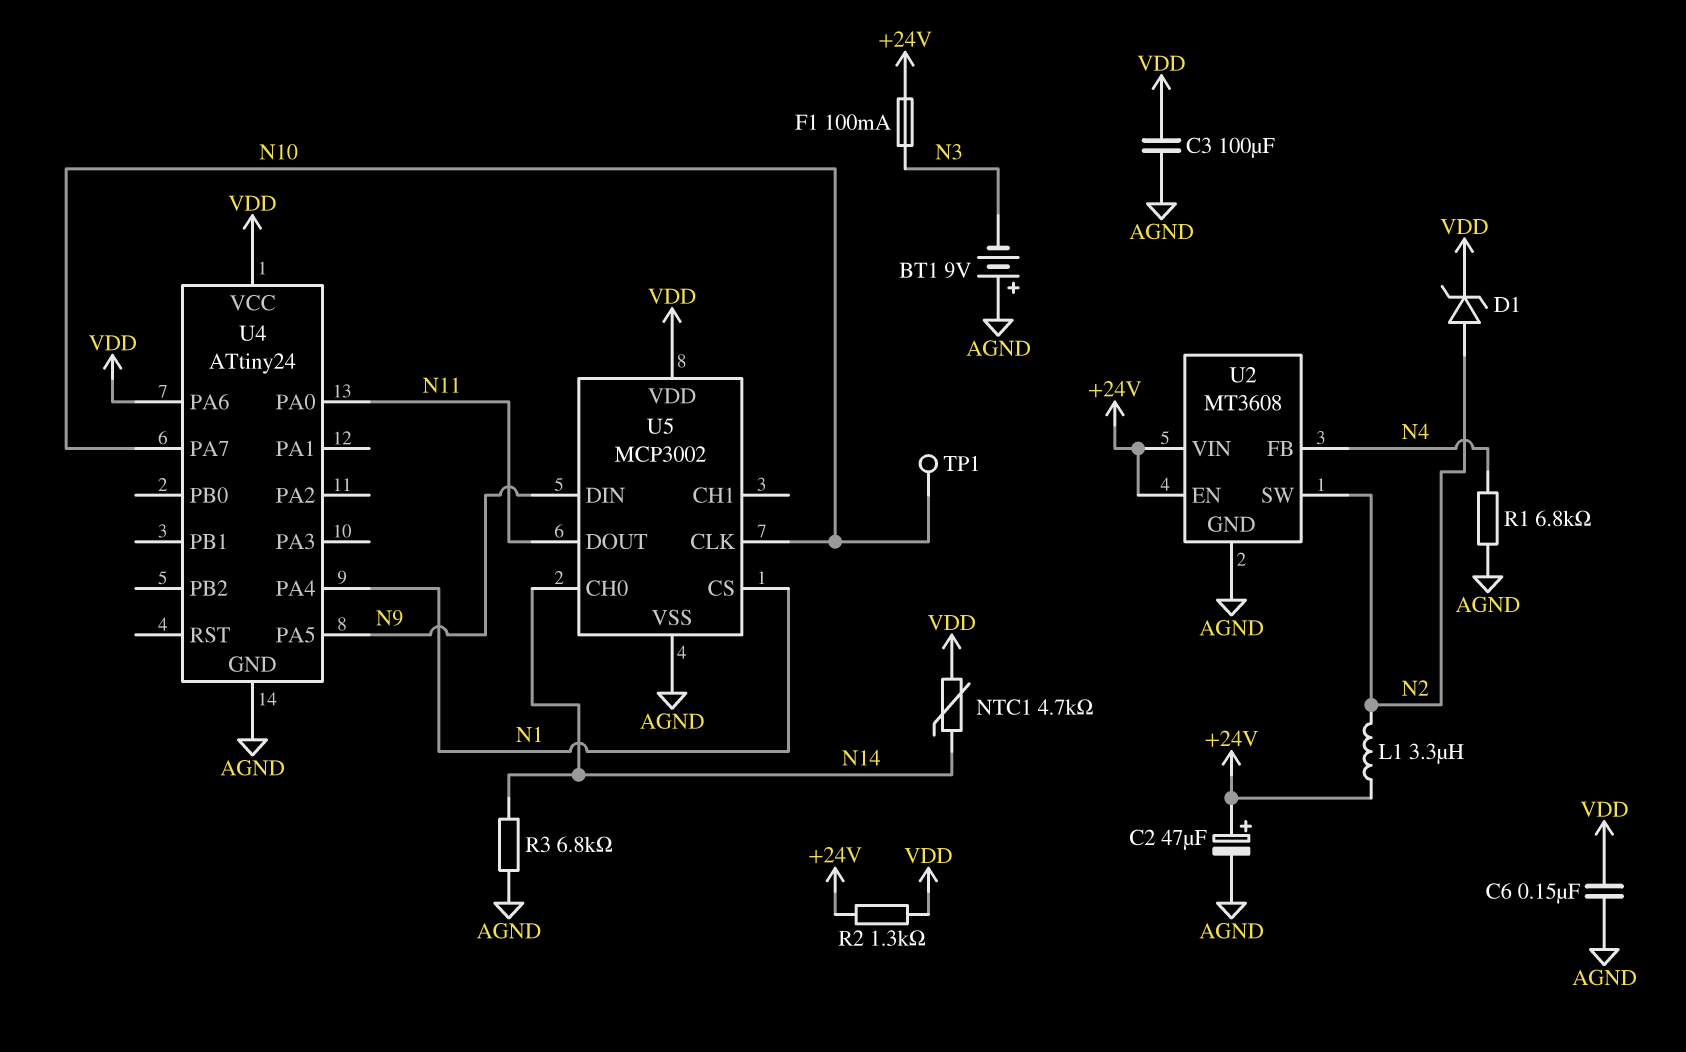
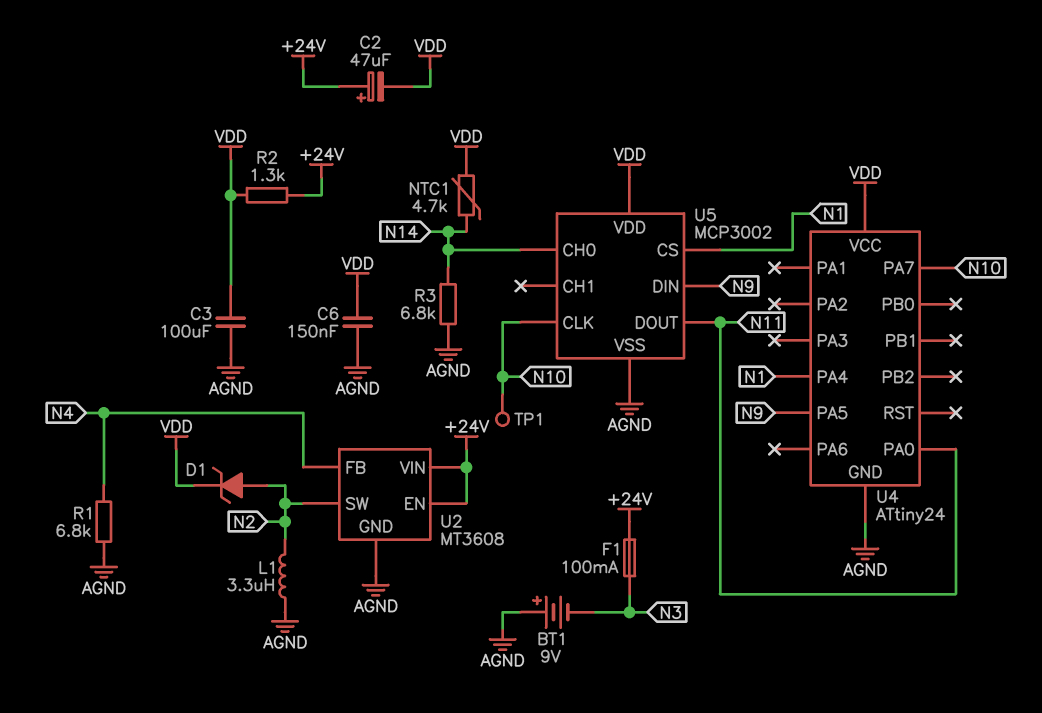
C2: 47uF (plus +24V, minus AGND) -> 47uF (plus +24V, minus VDD)
L1: 3.3uH (+24V, N2) -> 3.3uH (AGND, N2)
U4 pin PA6: VDD -> none

